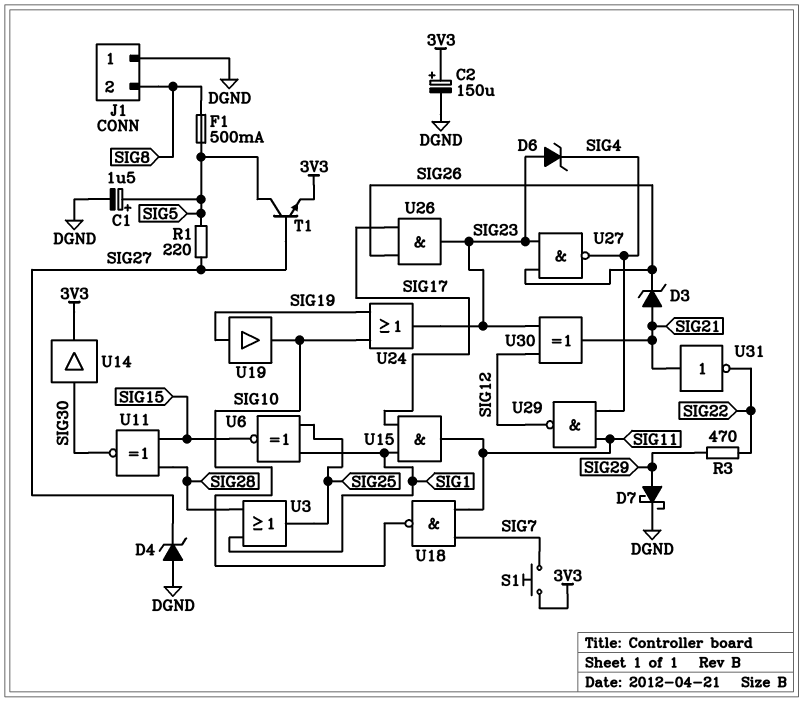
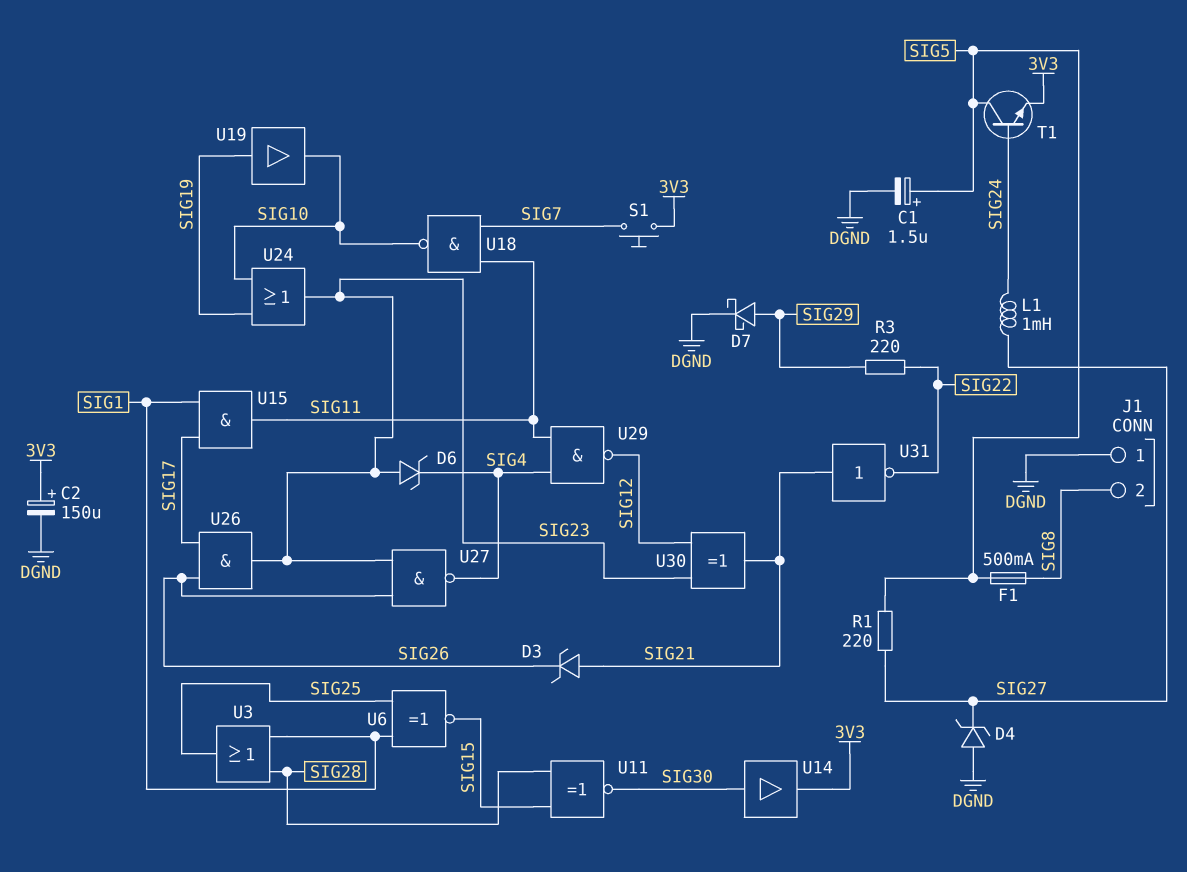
L1: none -> 1mH (SIG24, SIG27)
R3: 470 (SIG22, SIG29) -> 220 (SIG22, SIG29)
T1: NPN (B SIG27, C SIG5, E 3V3) -> NPN (B SIG24, C SIG5, E 3V3)

